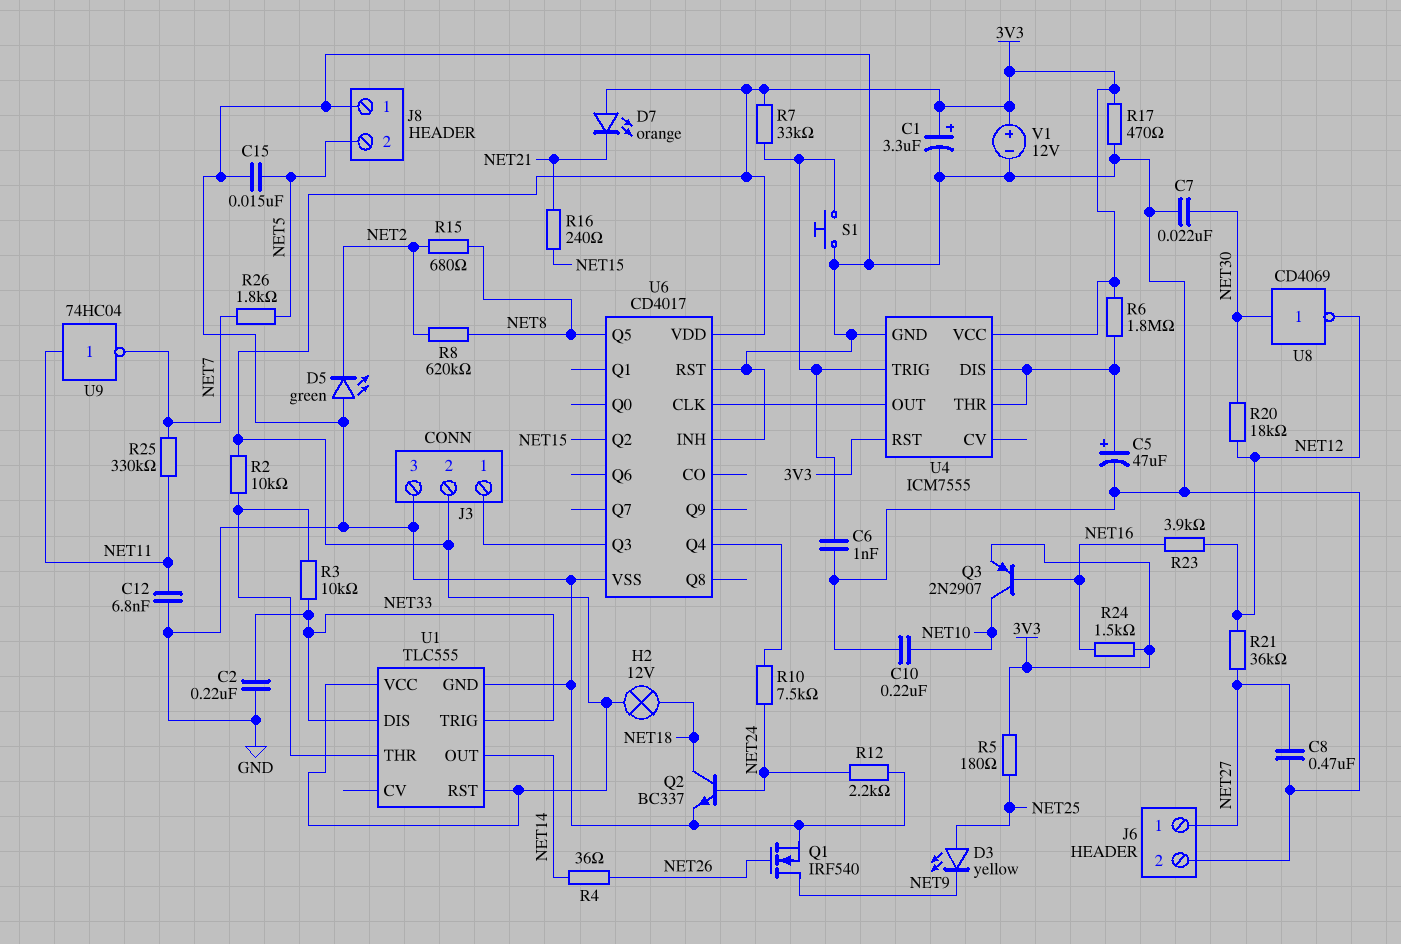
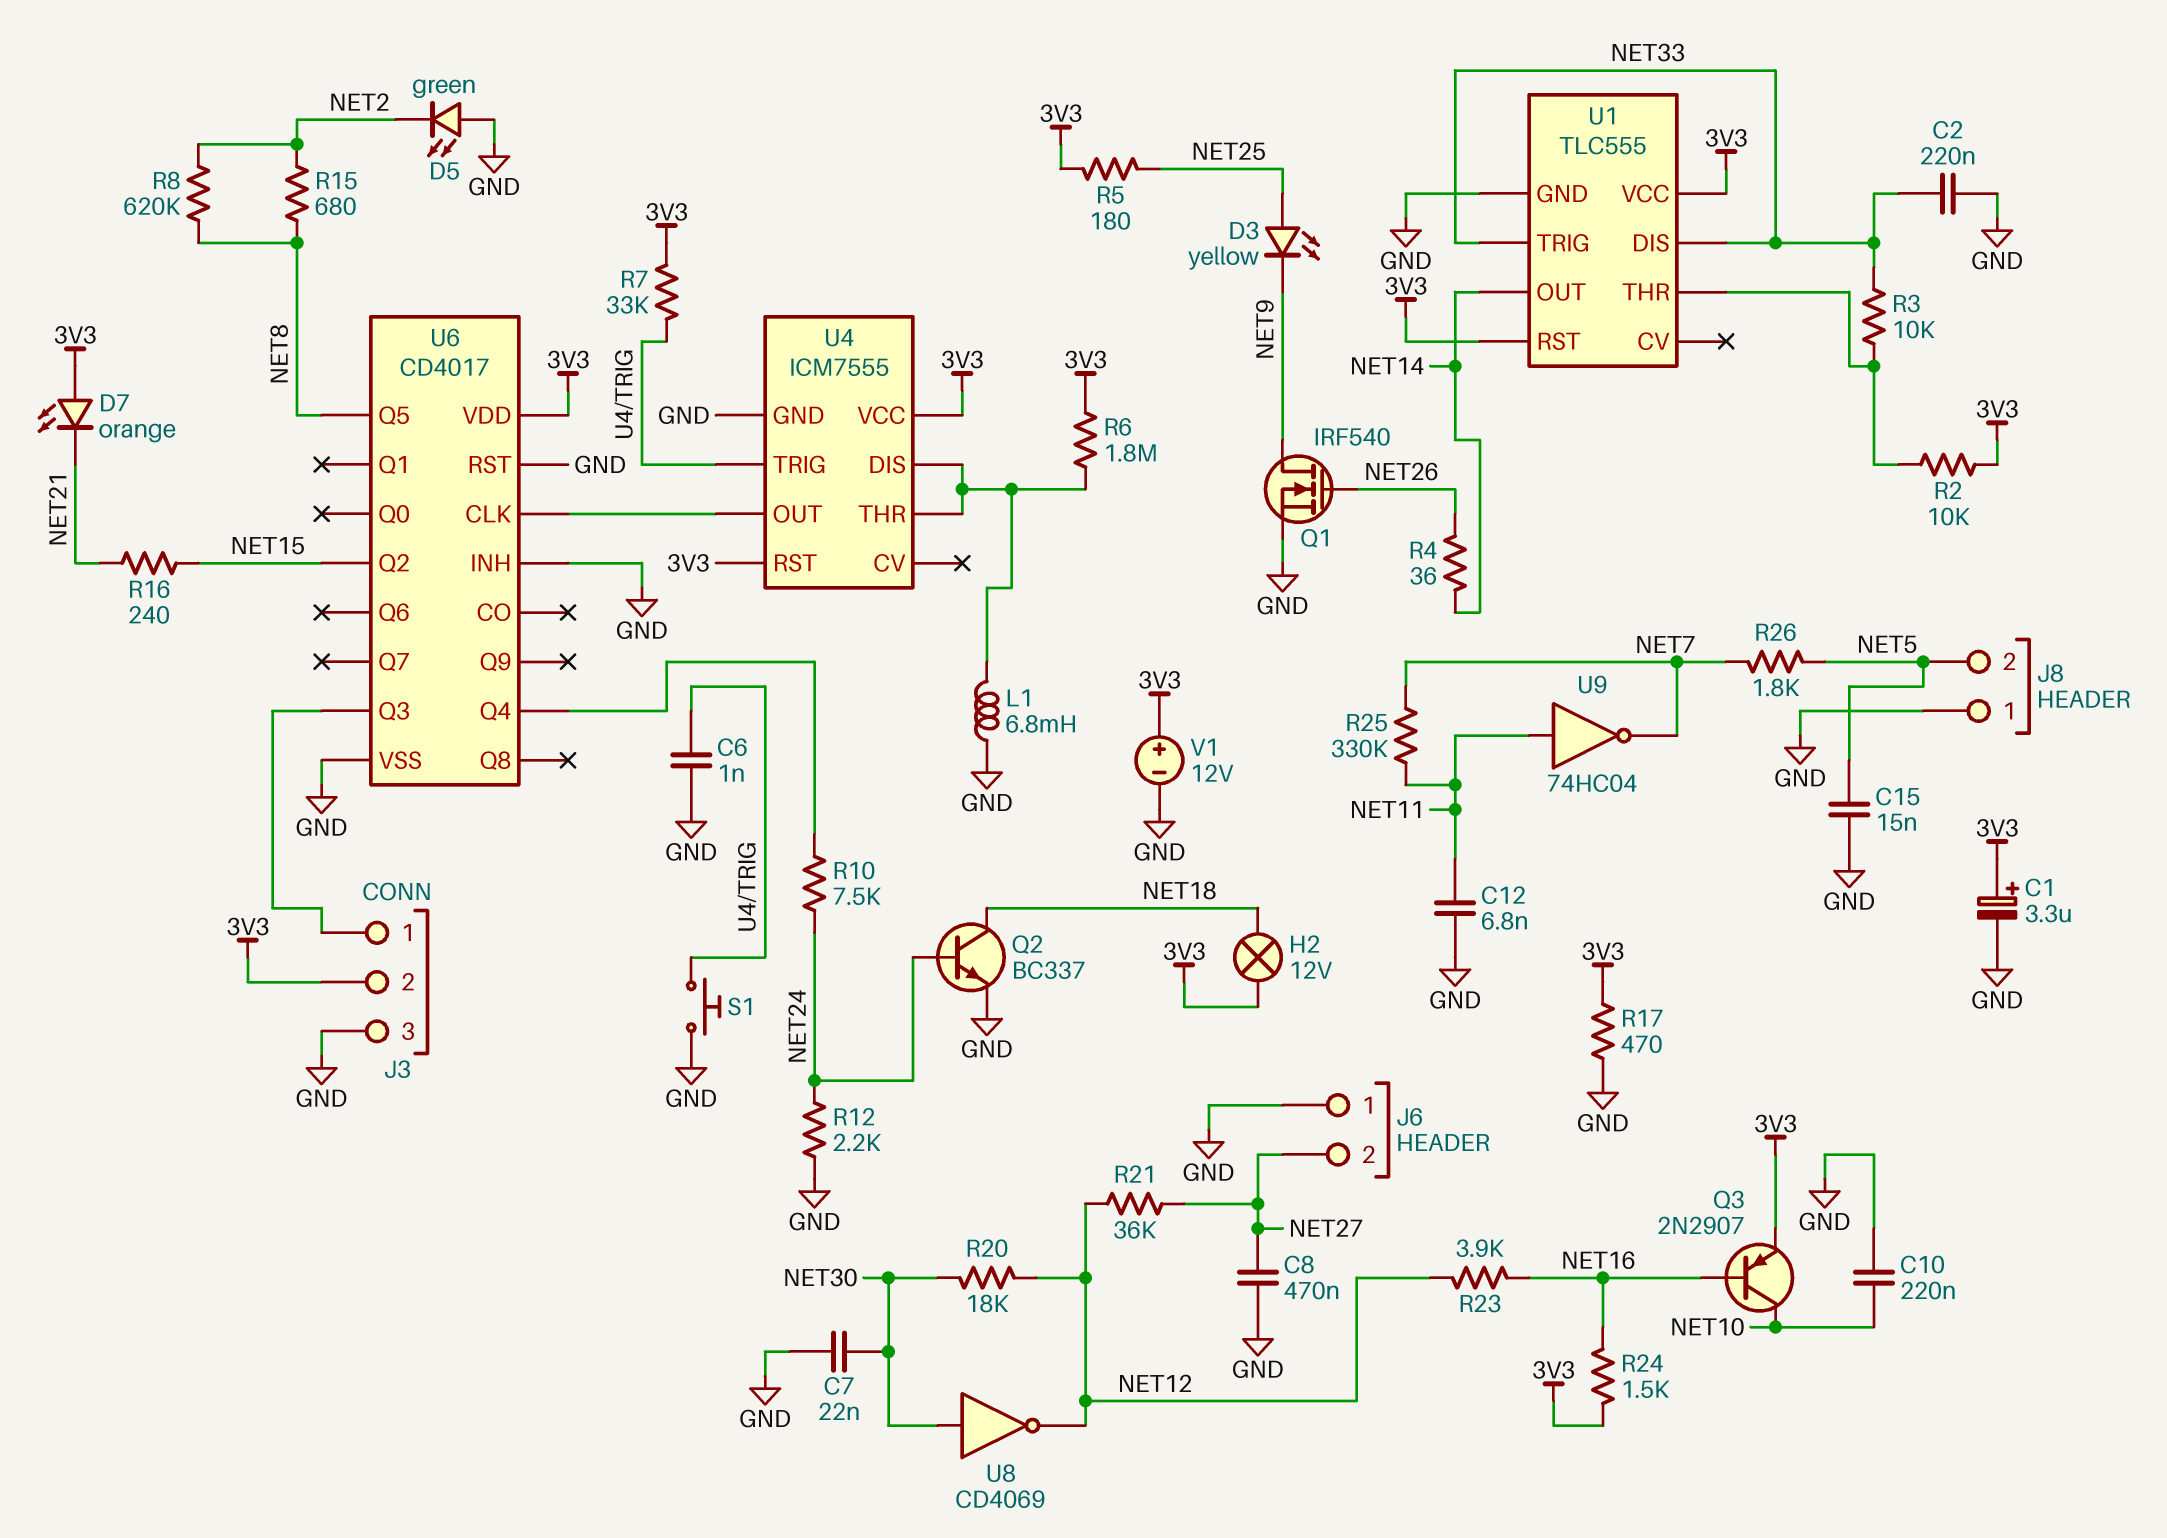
C5: 47uF (plus U4/DIS, minus GND) -> none
J6 pin 1: NET27 -> GND
J6 pin 2: GND -> NET27
L1: none -> 6.8mH (GND, U4/DIS)

